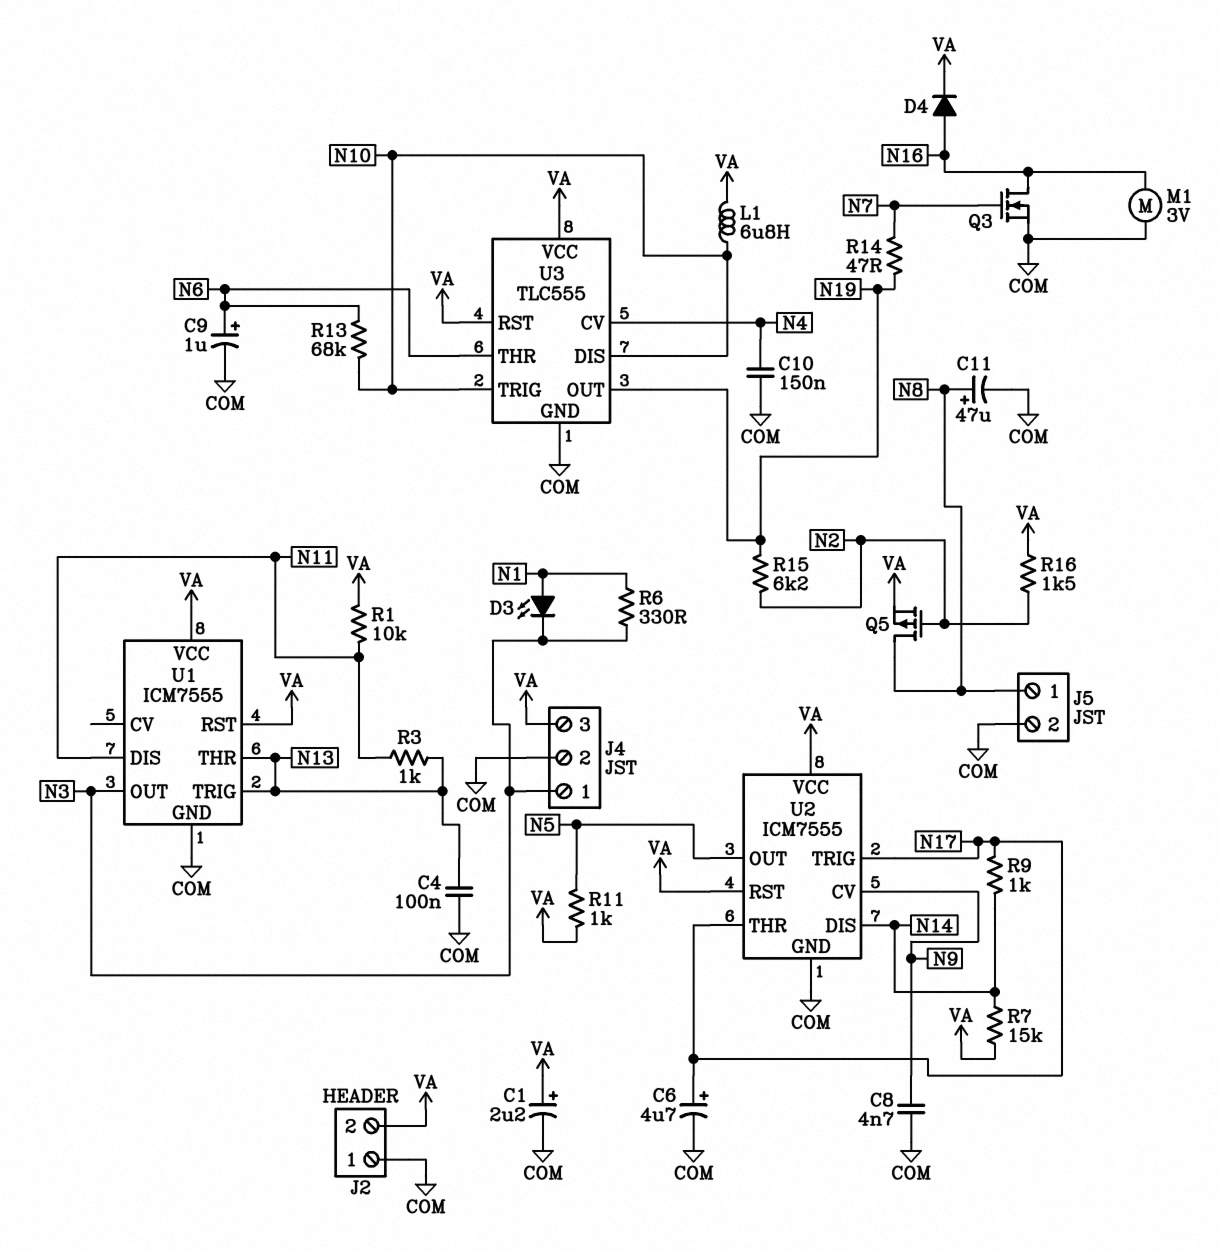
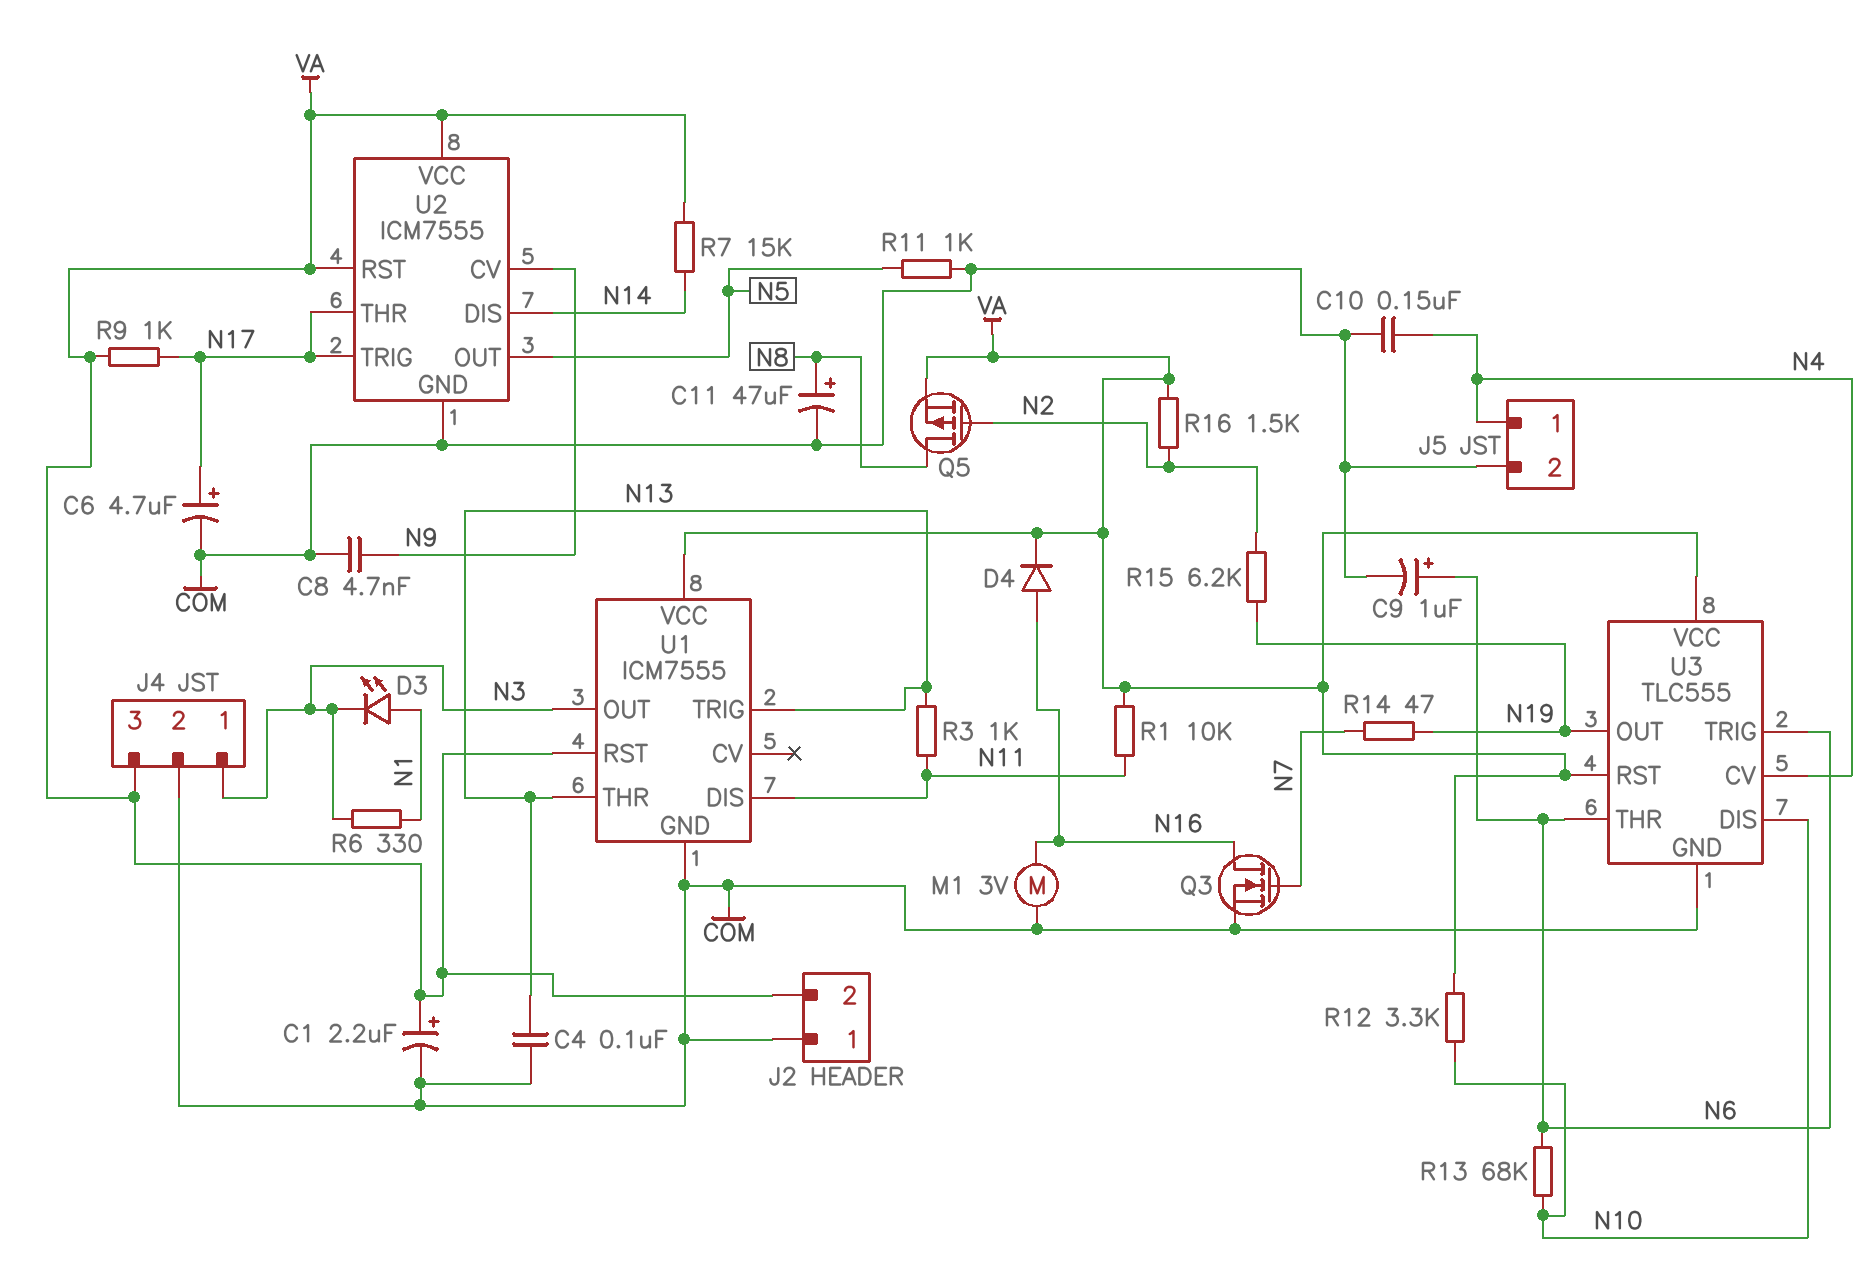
J5 pin 1: N8 -> N4
L1: 6.8uH (N10, VA) -> none
R9: 1k (N14, N17) -> 1k (N17, VA)
R11: 1k (N5, VA) -> 1k (COM, N5)
R12: none -> 3.3k (N10, VA)
U3 pin TRIG: N10 -> N6

